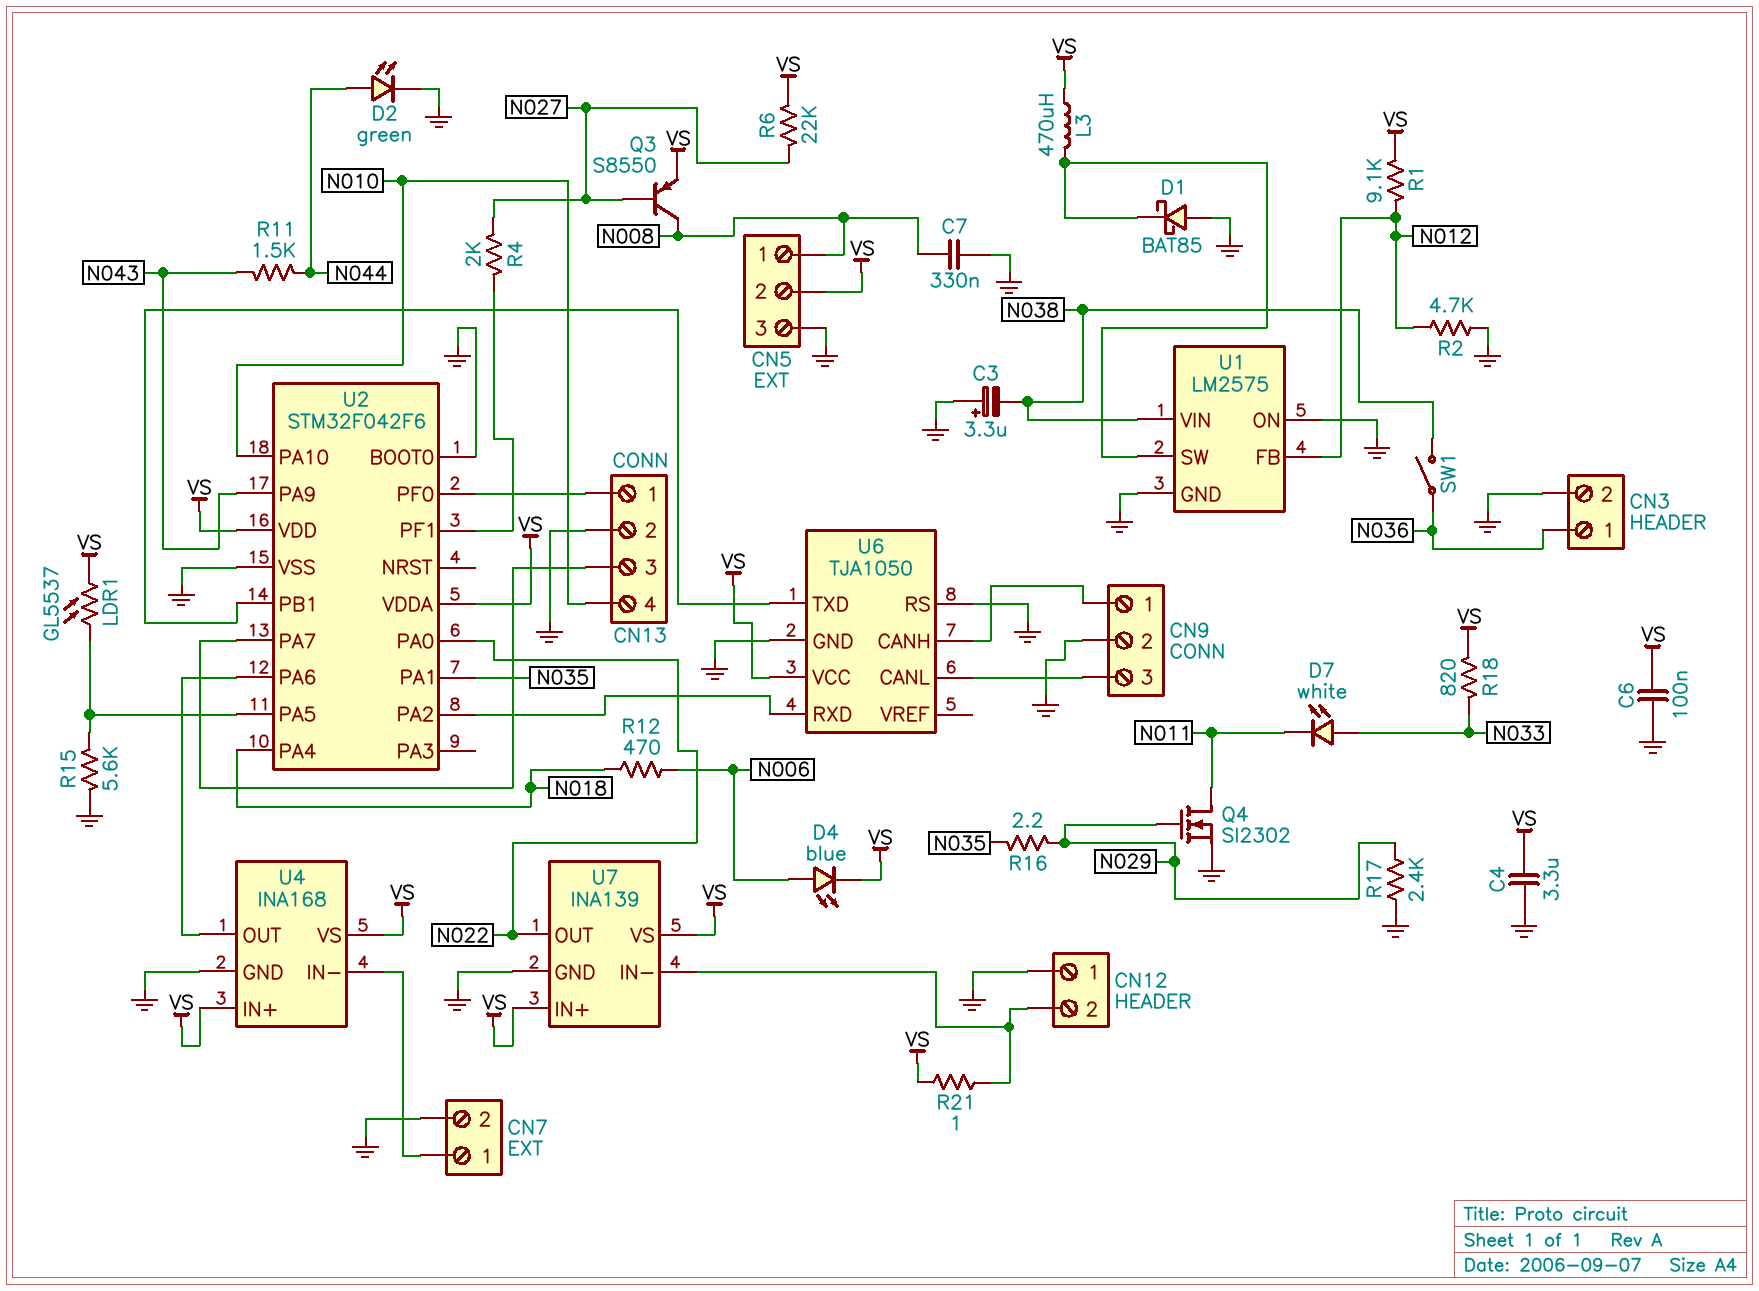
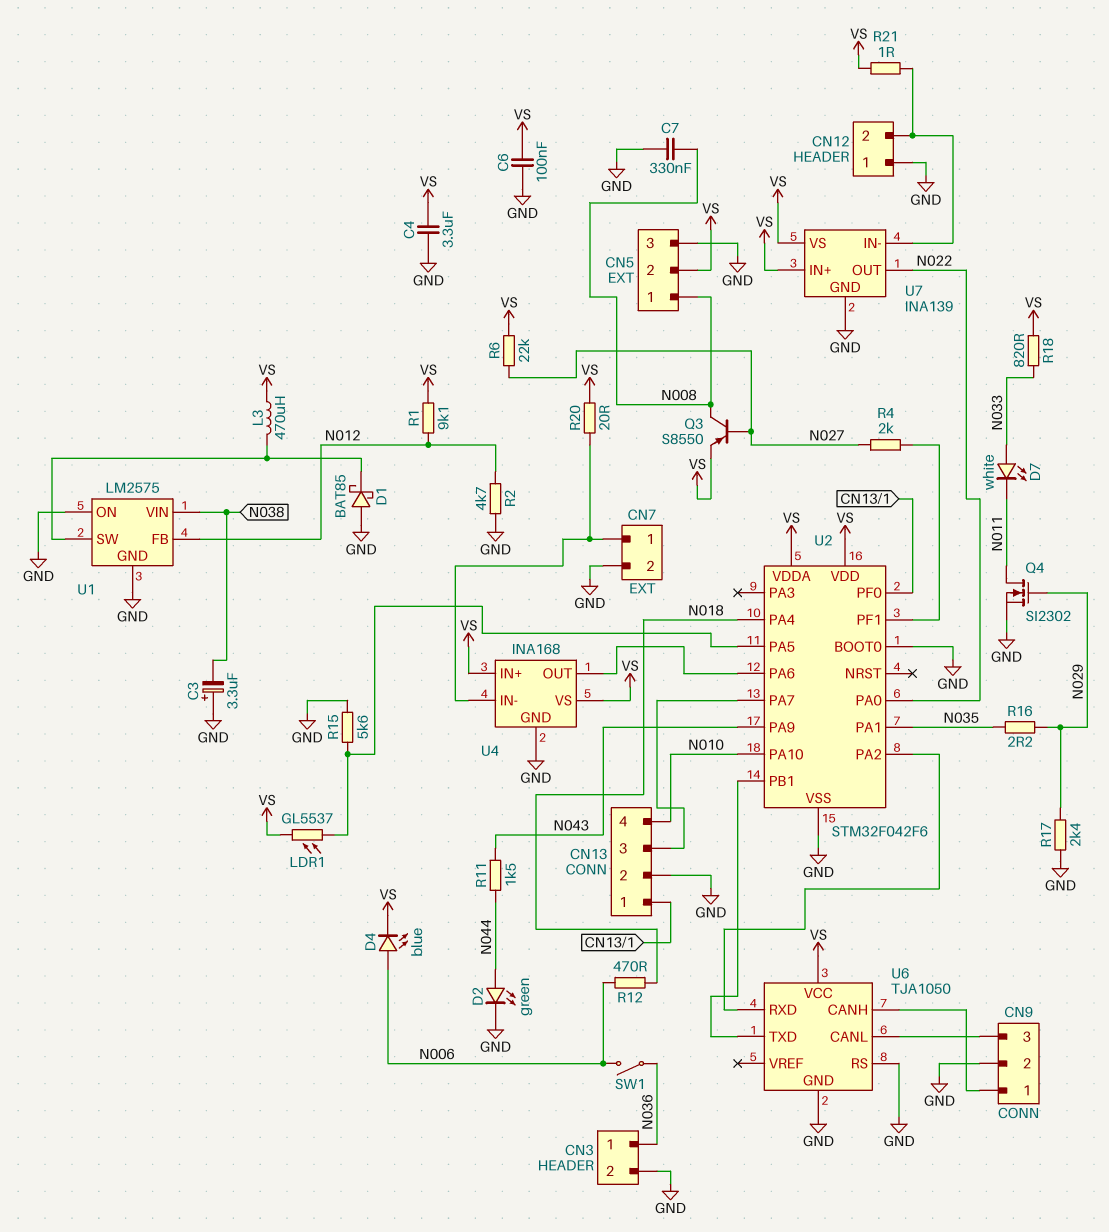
R20: none -> 20 (CN7/1, VS)
SW1: switch (N036, N038) -> switch (N006, N036)

